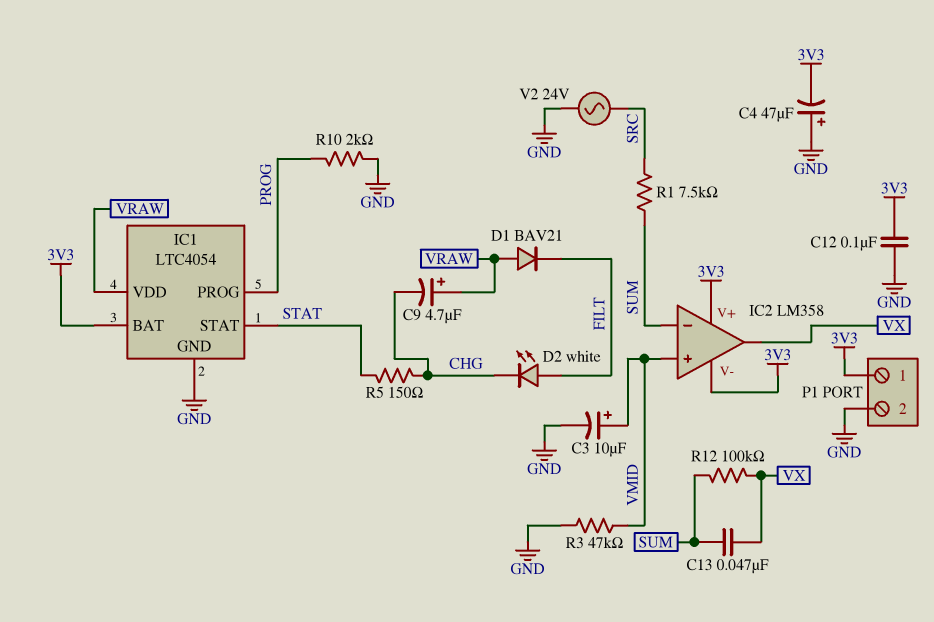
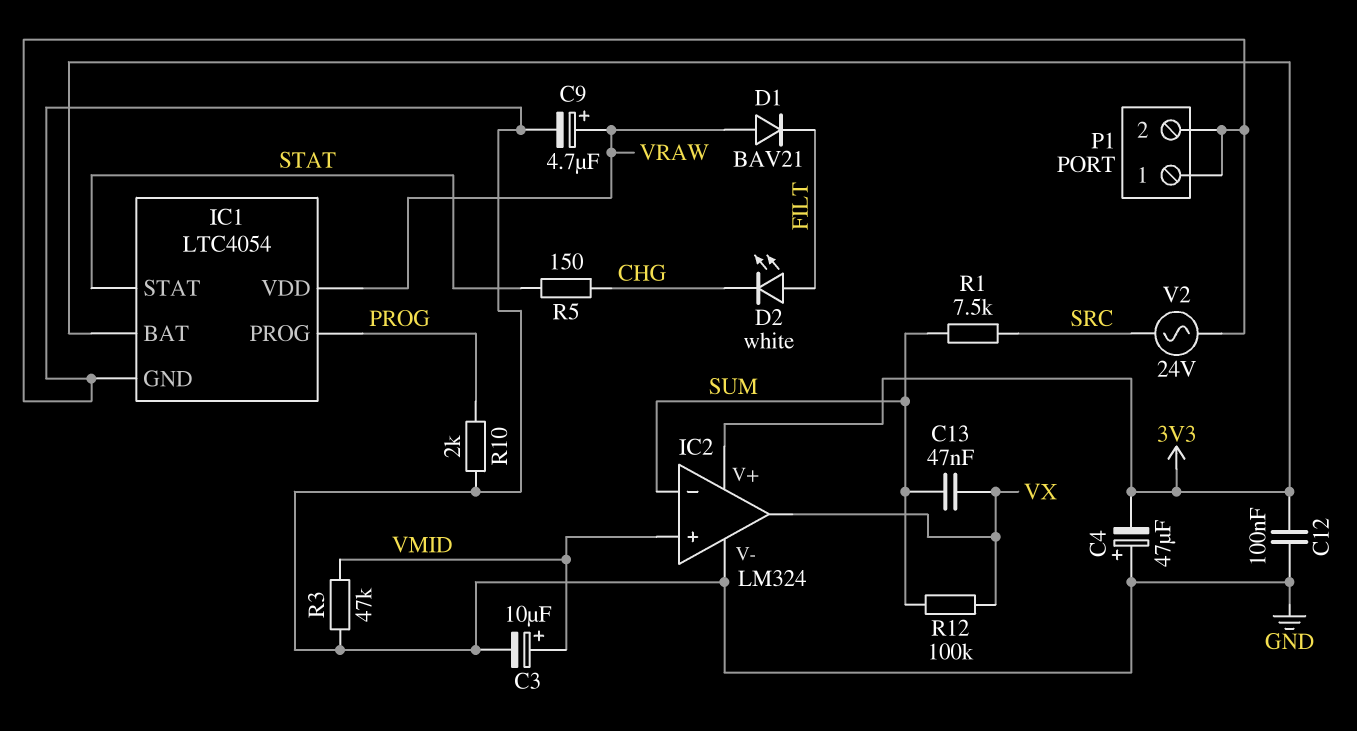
C9: 4.7uF (plus VRAW, minus CHG) -> 4.7uF (plus VRAW, minus GND)
IC2: LM358 -> LM324
IC2 pin V-: 3V3 -> GND
P1 pin 1: 3V3 -> GND

